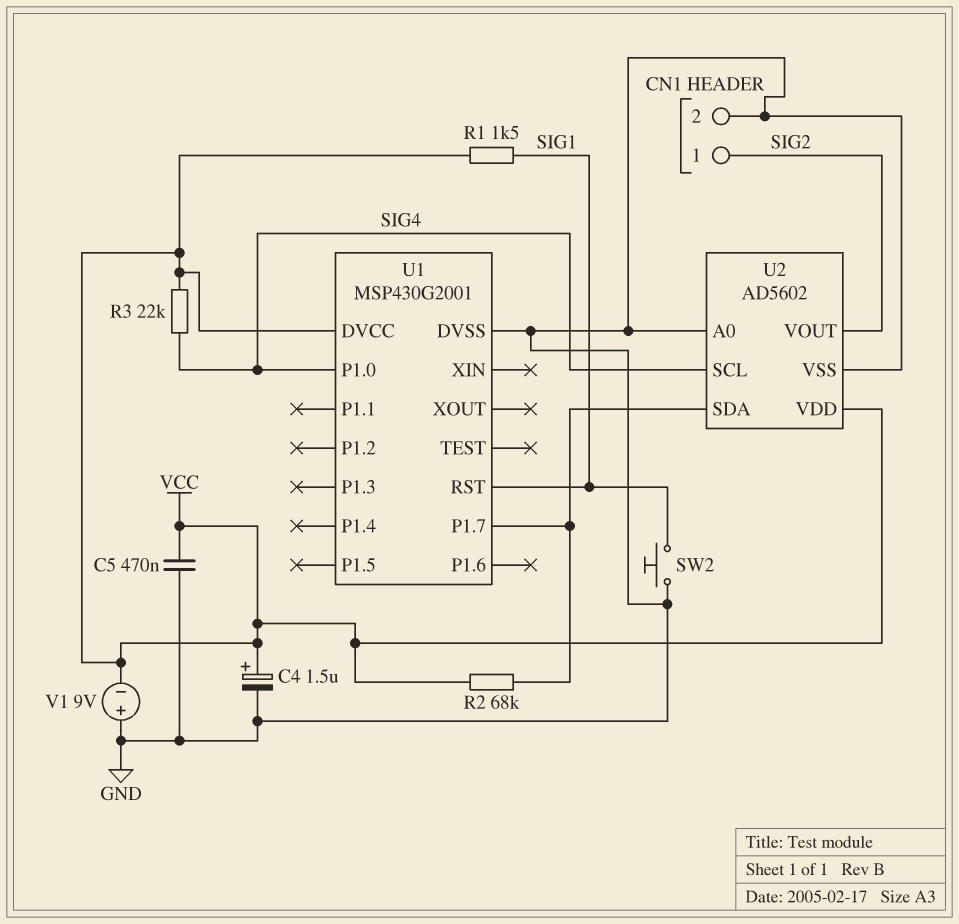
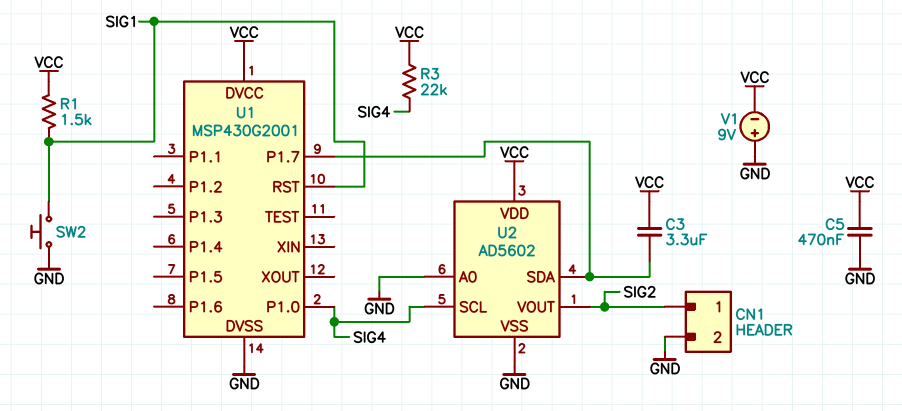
C3: none -> 3.3uF (U1/P1.7, VCC)
C4: 1.5uF (plus VCC, minus GND) -> none
R2: 68k (U1/P1.7, VCC) -> none

